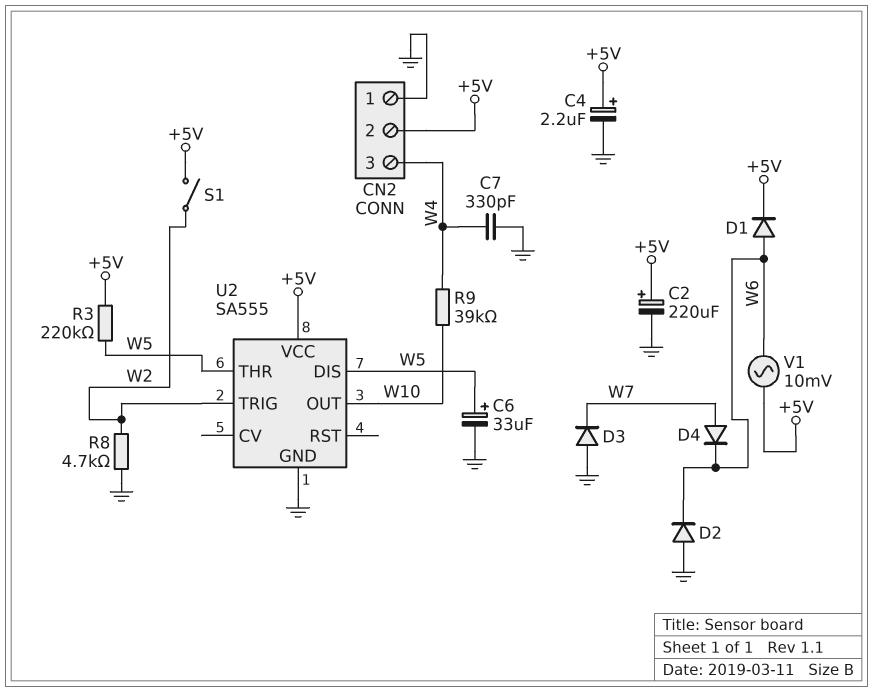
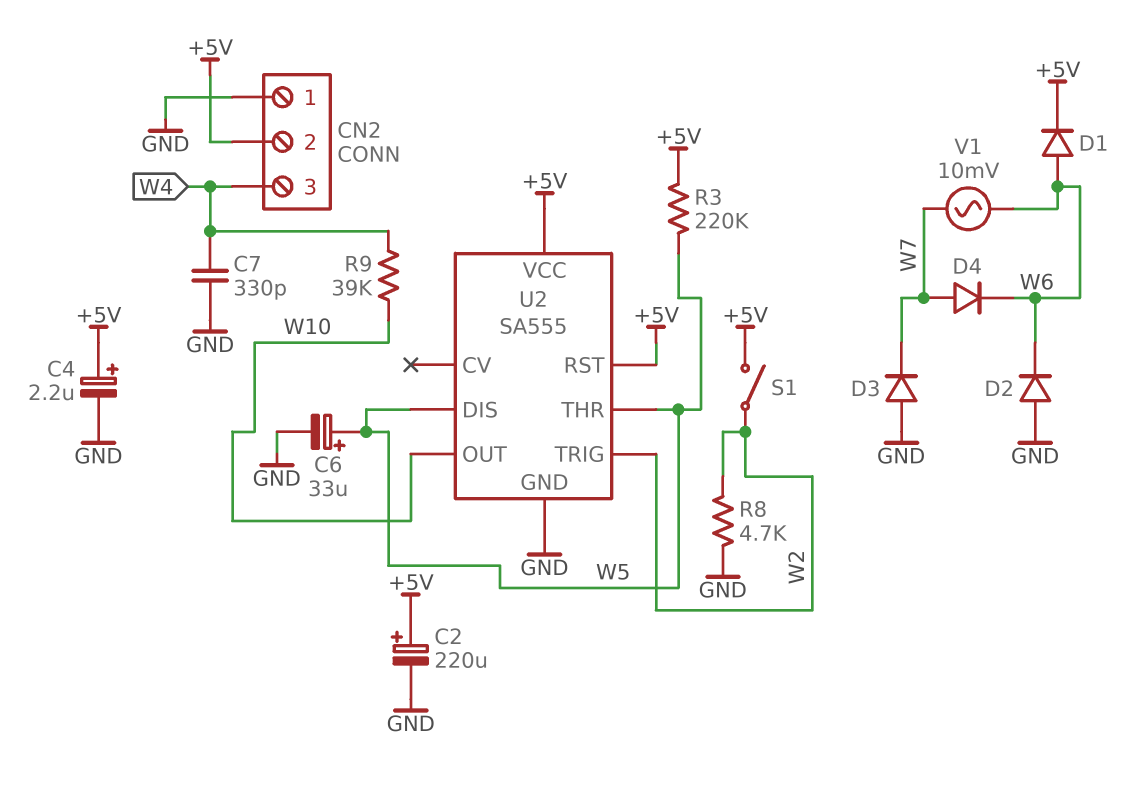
U2 pin RST: none -> +5V
V1: AC 10mV (+5V, W6) -> AC 10mV (W6, W7)

